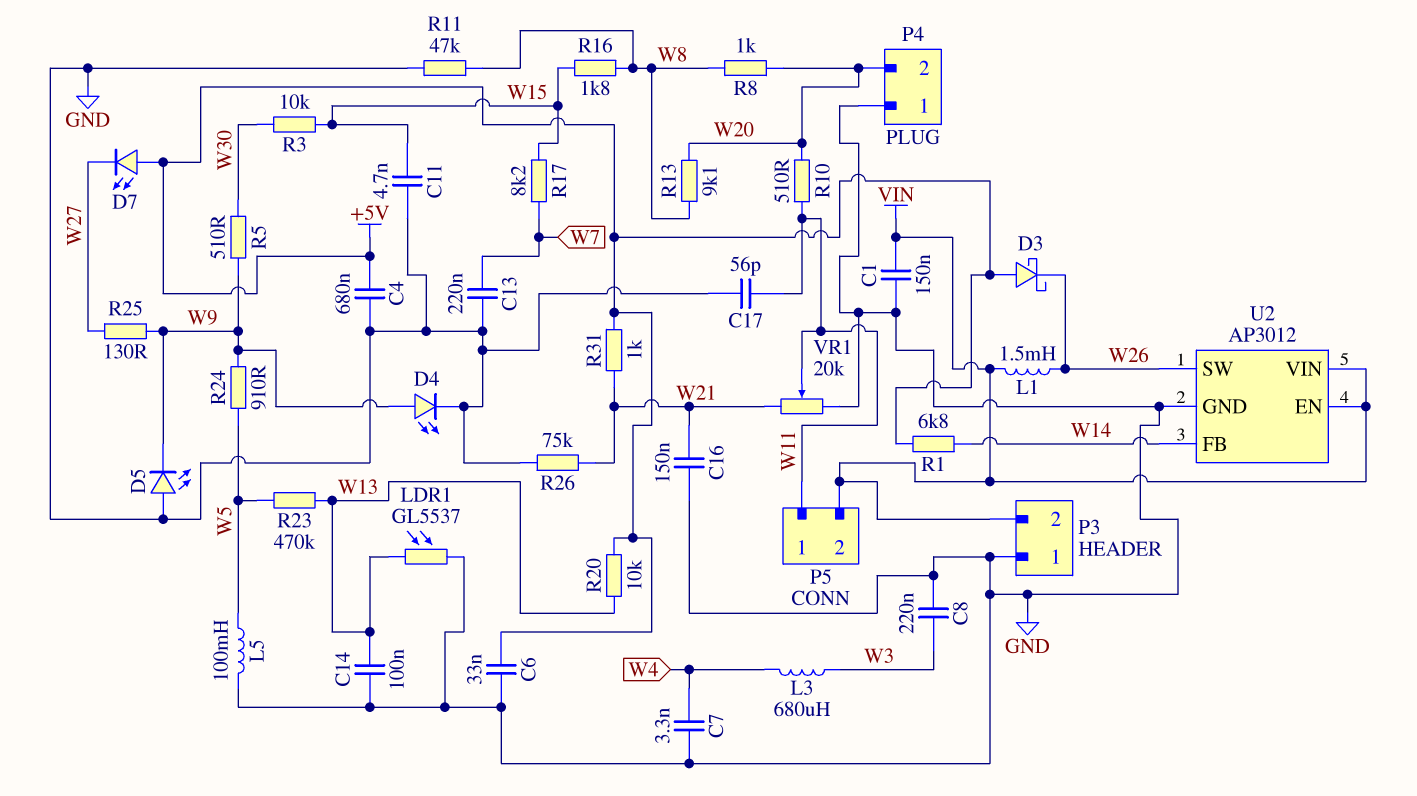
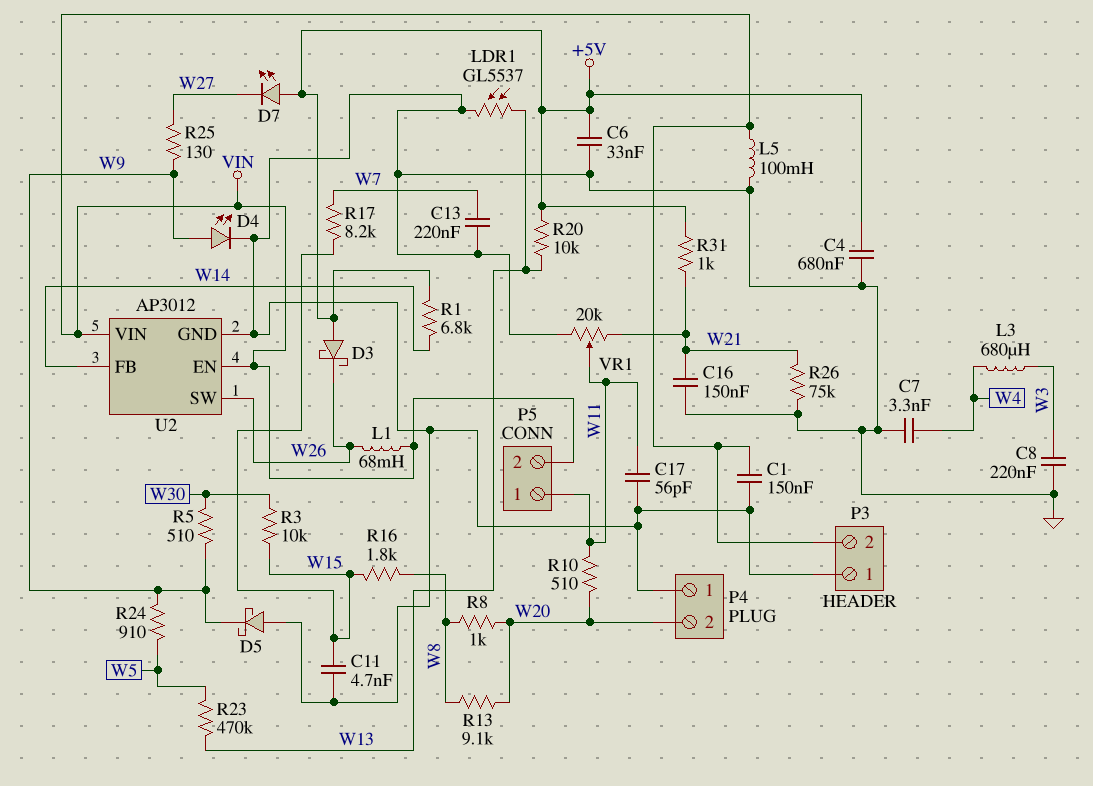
C14: 100nF (GND, W13) -> none
D5: LED (A GND, K W9) -> schottky (A GND, K W9)
L1: 1.5mH (VIN, W26) -> 68mH (VIN, W26)
L5: 100mH (GND, W5) -> 100mH (GND, VIN)
R11: 47k (GND, W8) -> none

